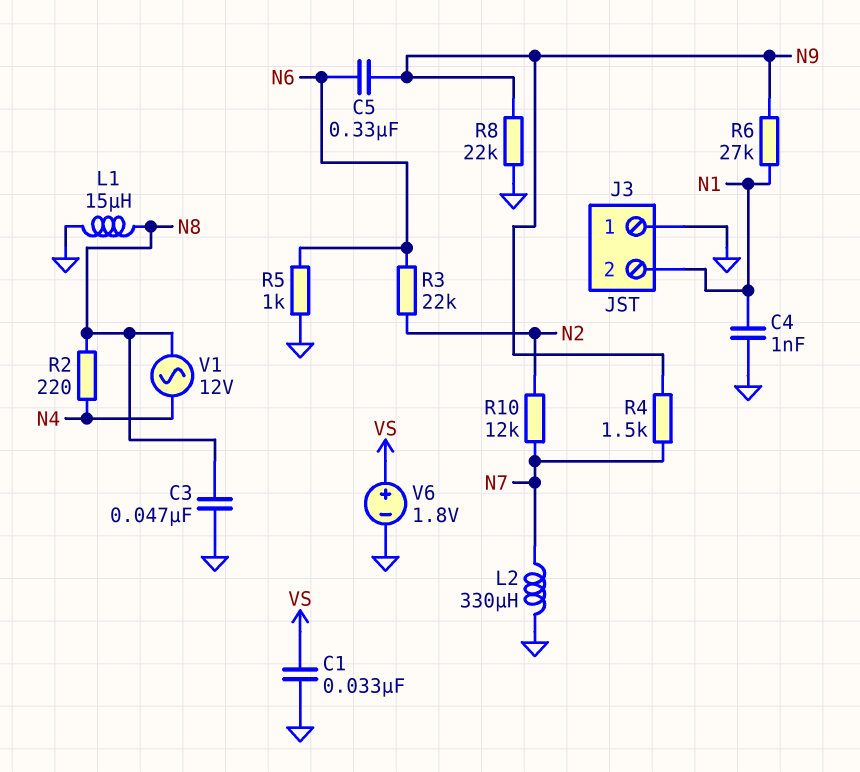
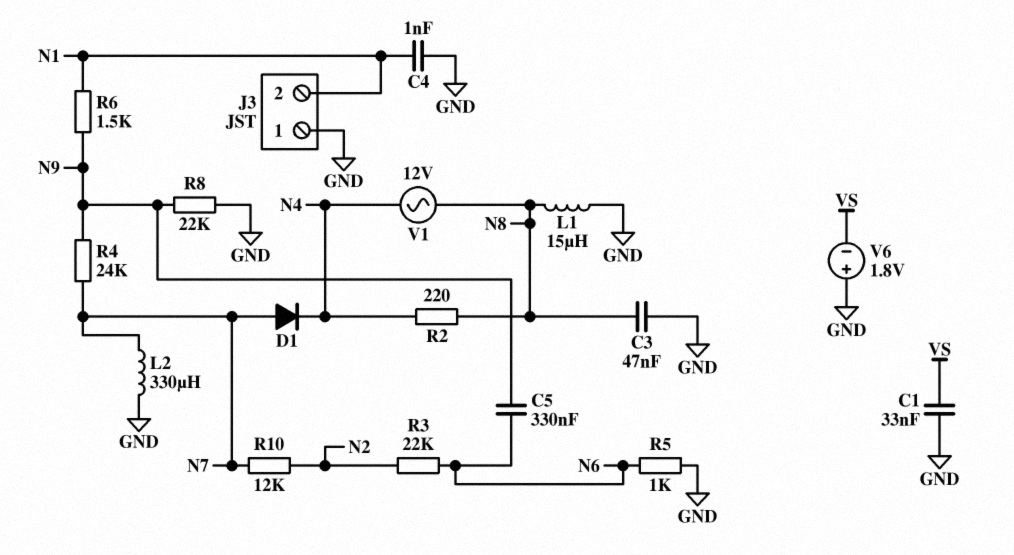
D1: none -> diode (A N7, K N4)
R4: 1.5k (N7, N9) -> 24k (N7, N9)
R6: 27k (N1, N9) -> 1.5k (N1, N9)
V6: 1.8V (plus VS, minus GND) -> 1.8V (plus GND, minus VS)

